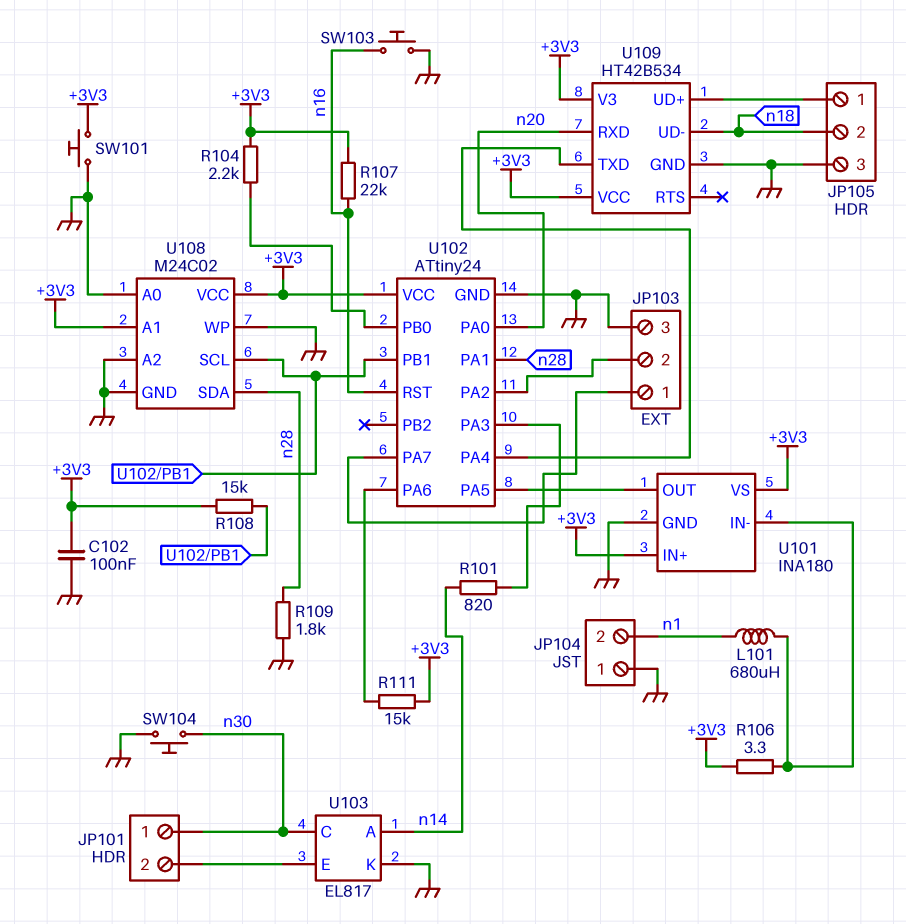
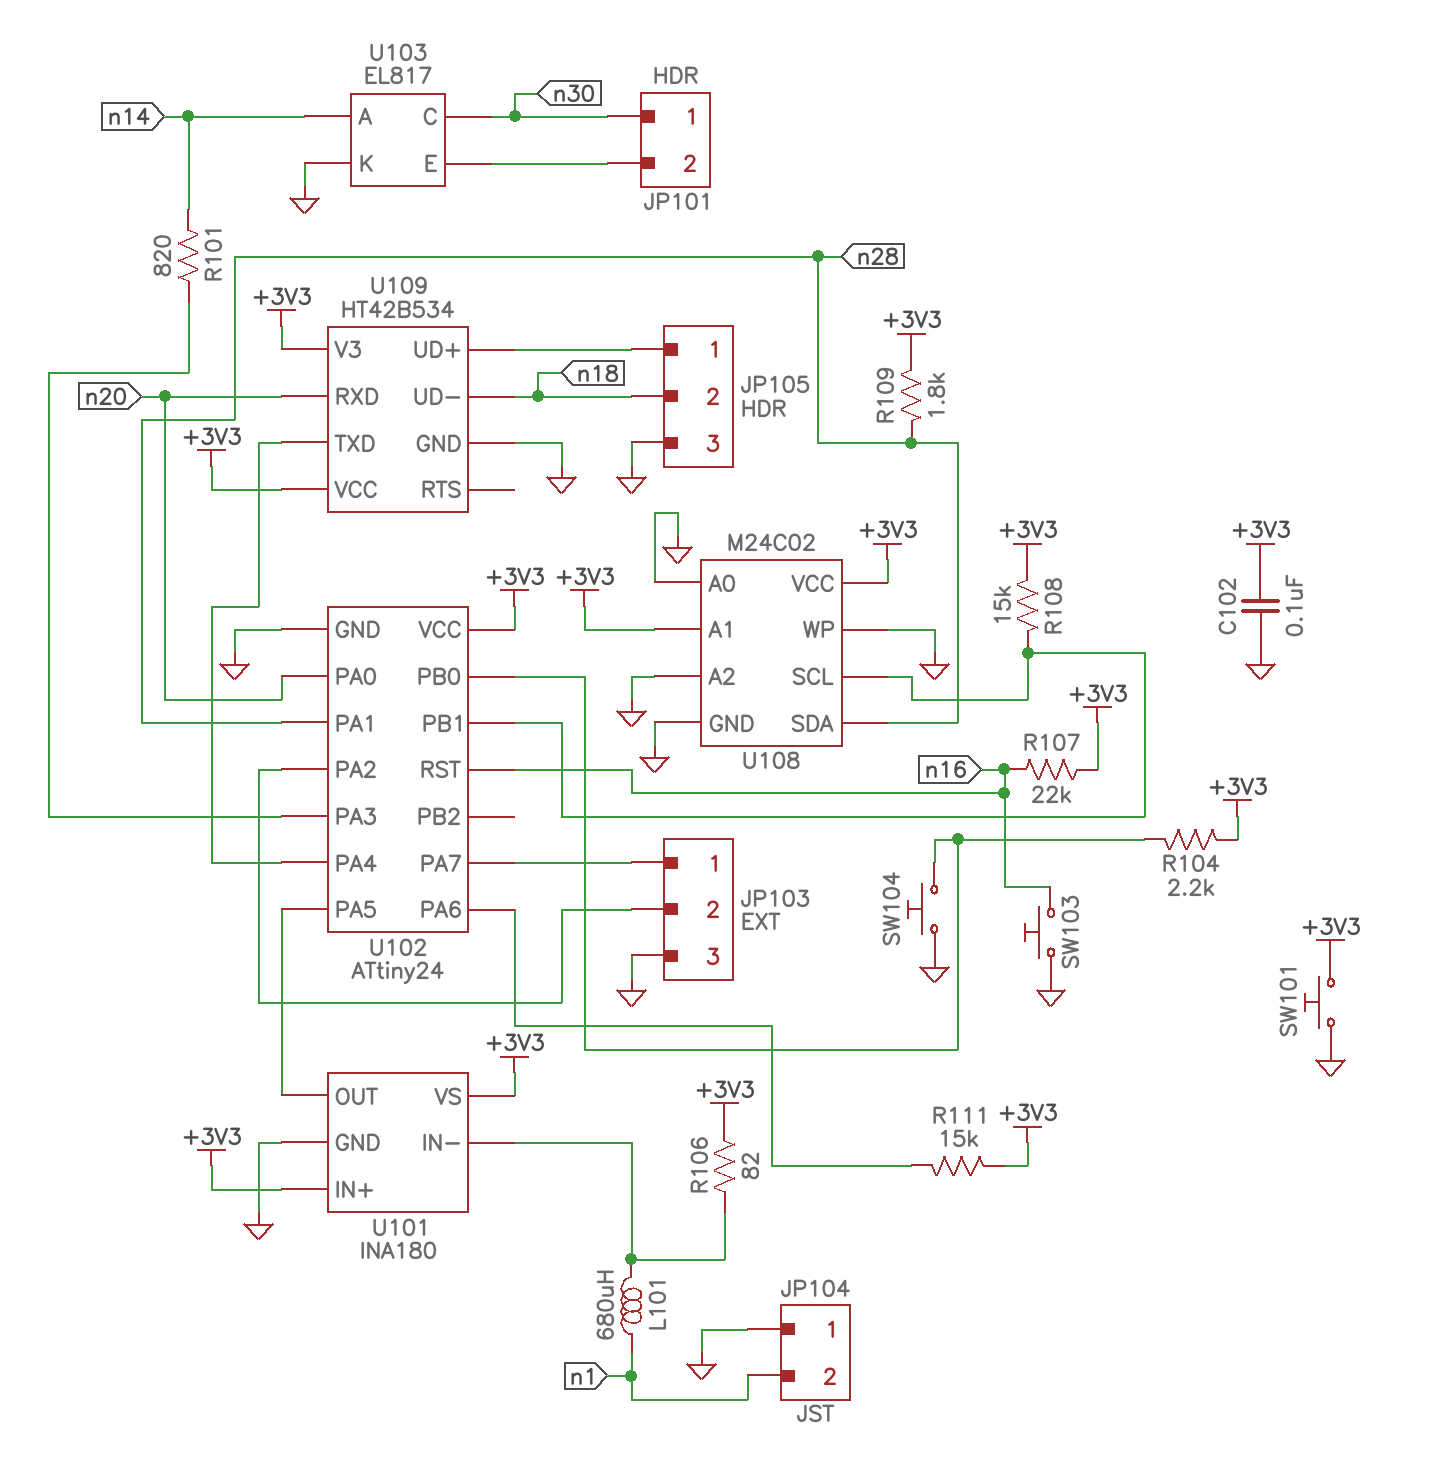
R106: 3.3 (+3V3, U101/IN-) -> 82 (+3V3, U101/IN-)
R109: 1.8k (GND, n28) -> 1.8k (+3V3, n28)
SW104: button (GND, n30) -> button (GND, U102/PB0)

